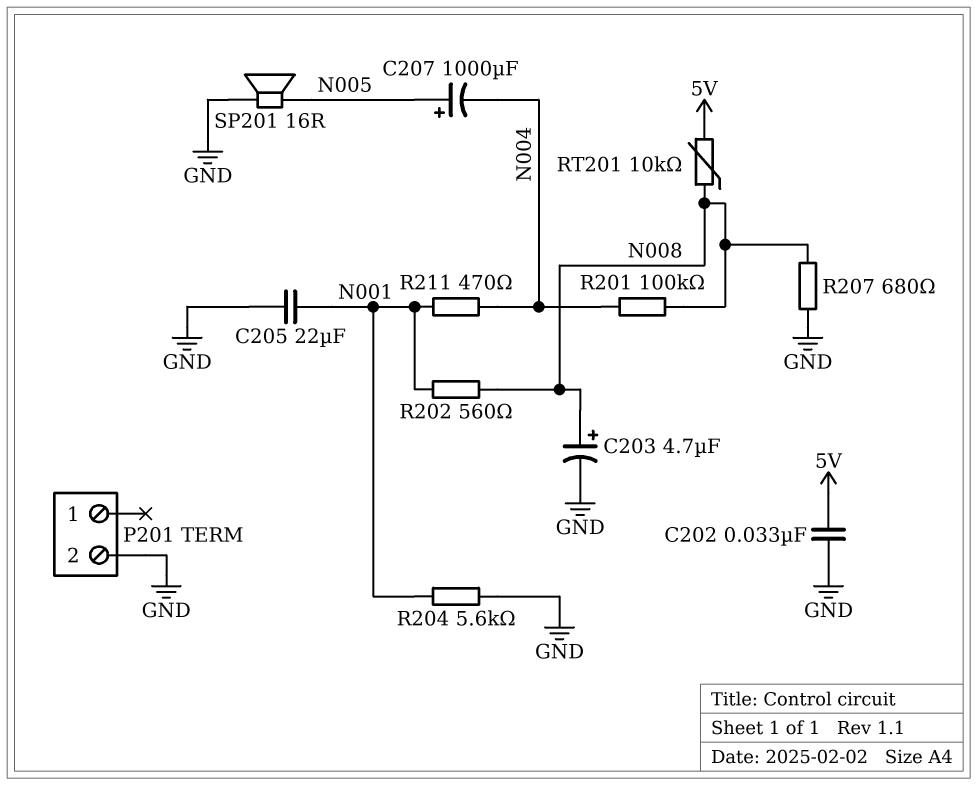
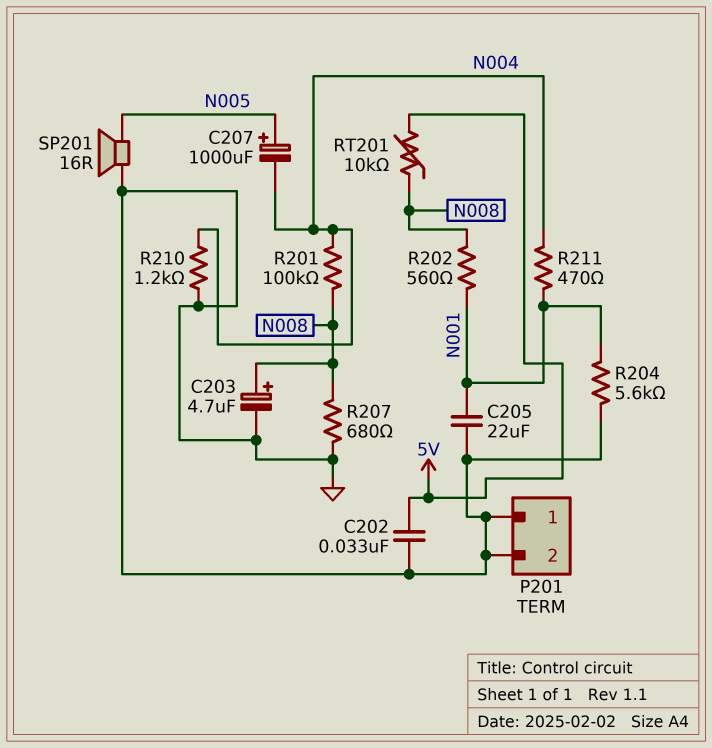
P201 pin 1: none -> GND
R210: none -> 1.2k (GND, N004)

